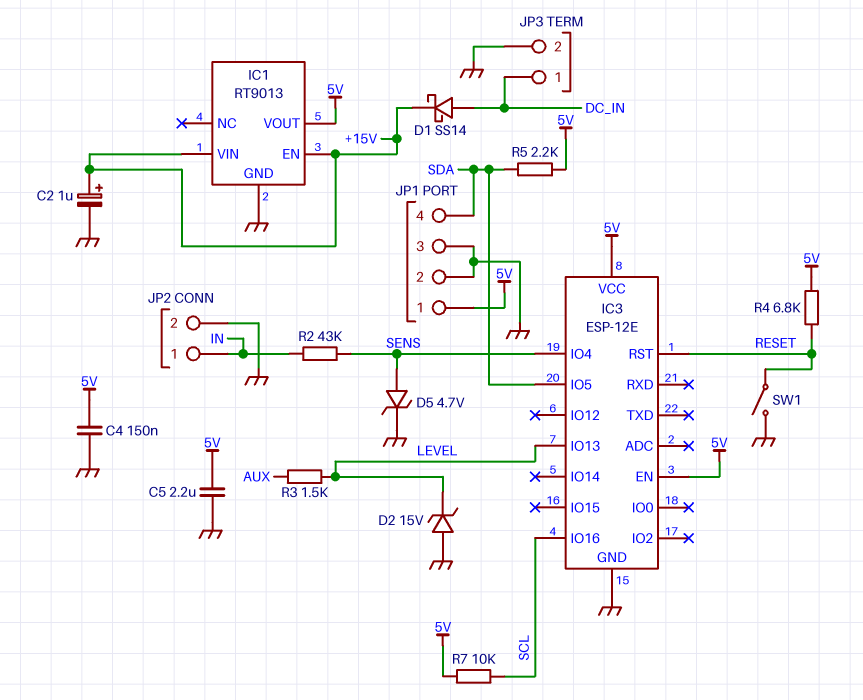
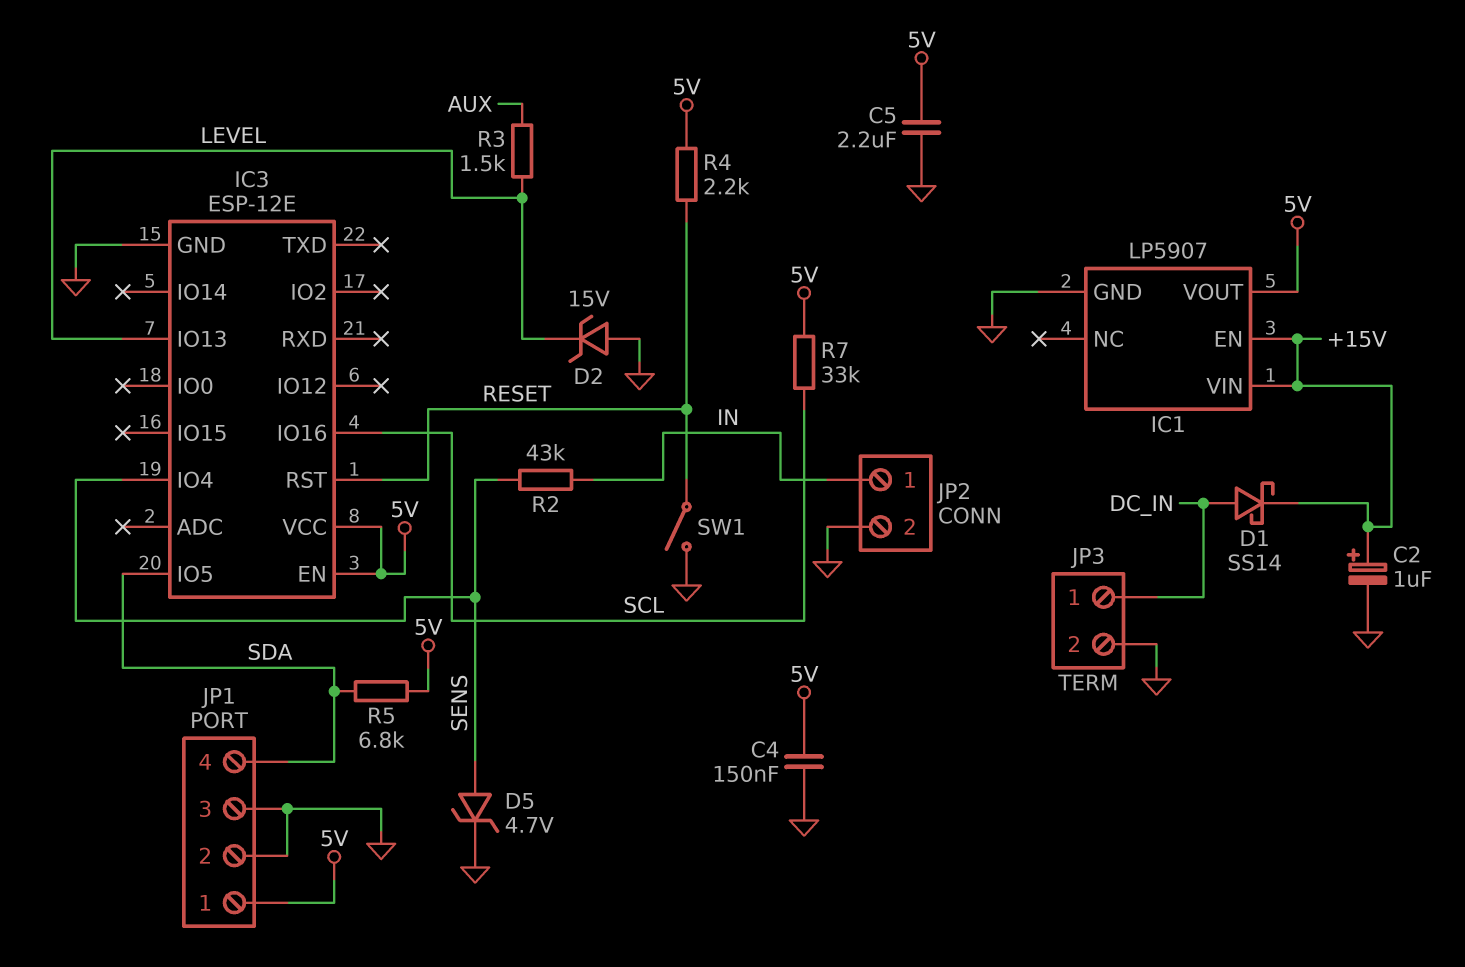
IC1: RT9013 -> LP5907
R4: 6.8k (5V, RESET) -> 2.2k (5V, RESET)
R5: 2.2k (5V, SDA) -> 6.8k (5V, SDA)
R7: 10k (5V, SCL) -> 33k (5V, SCL)

